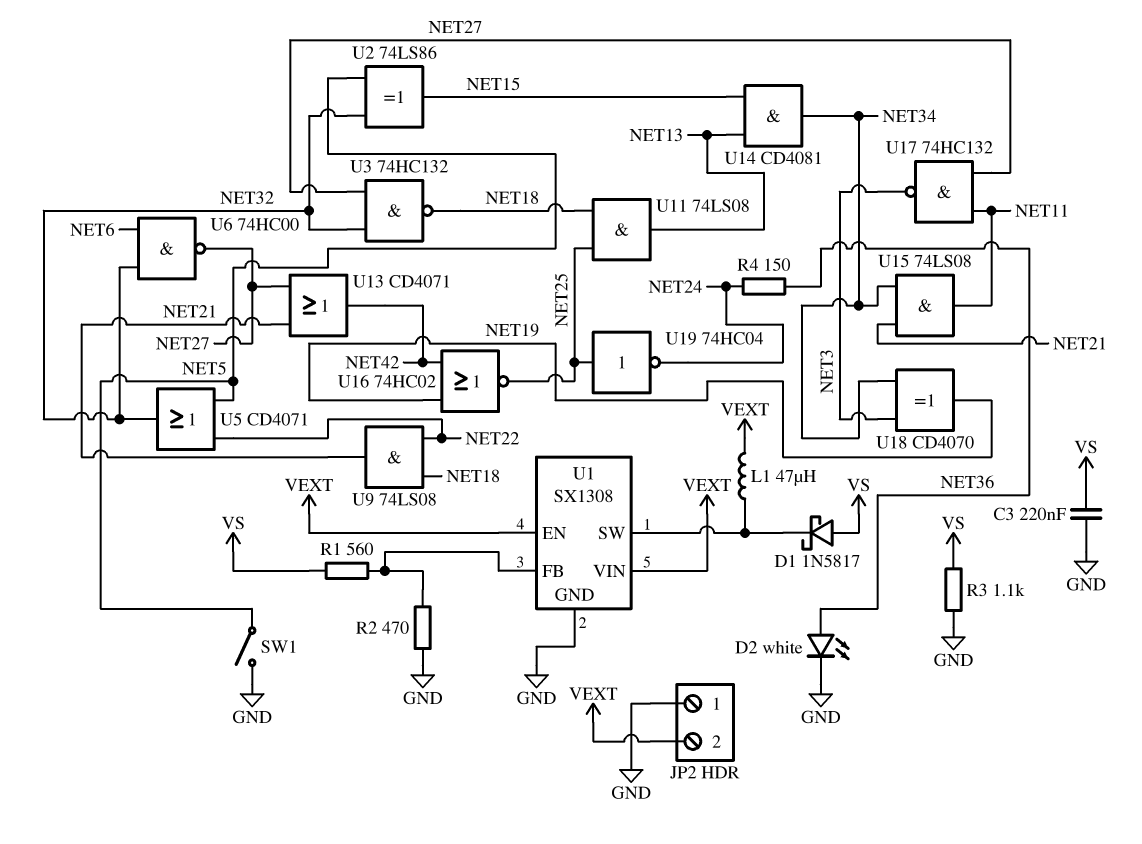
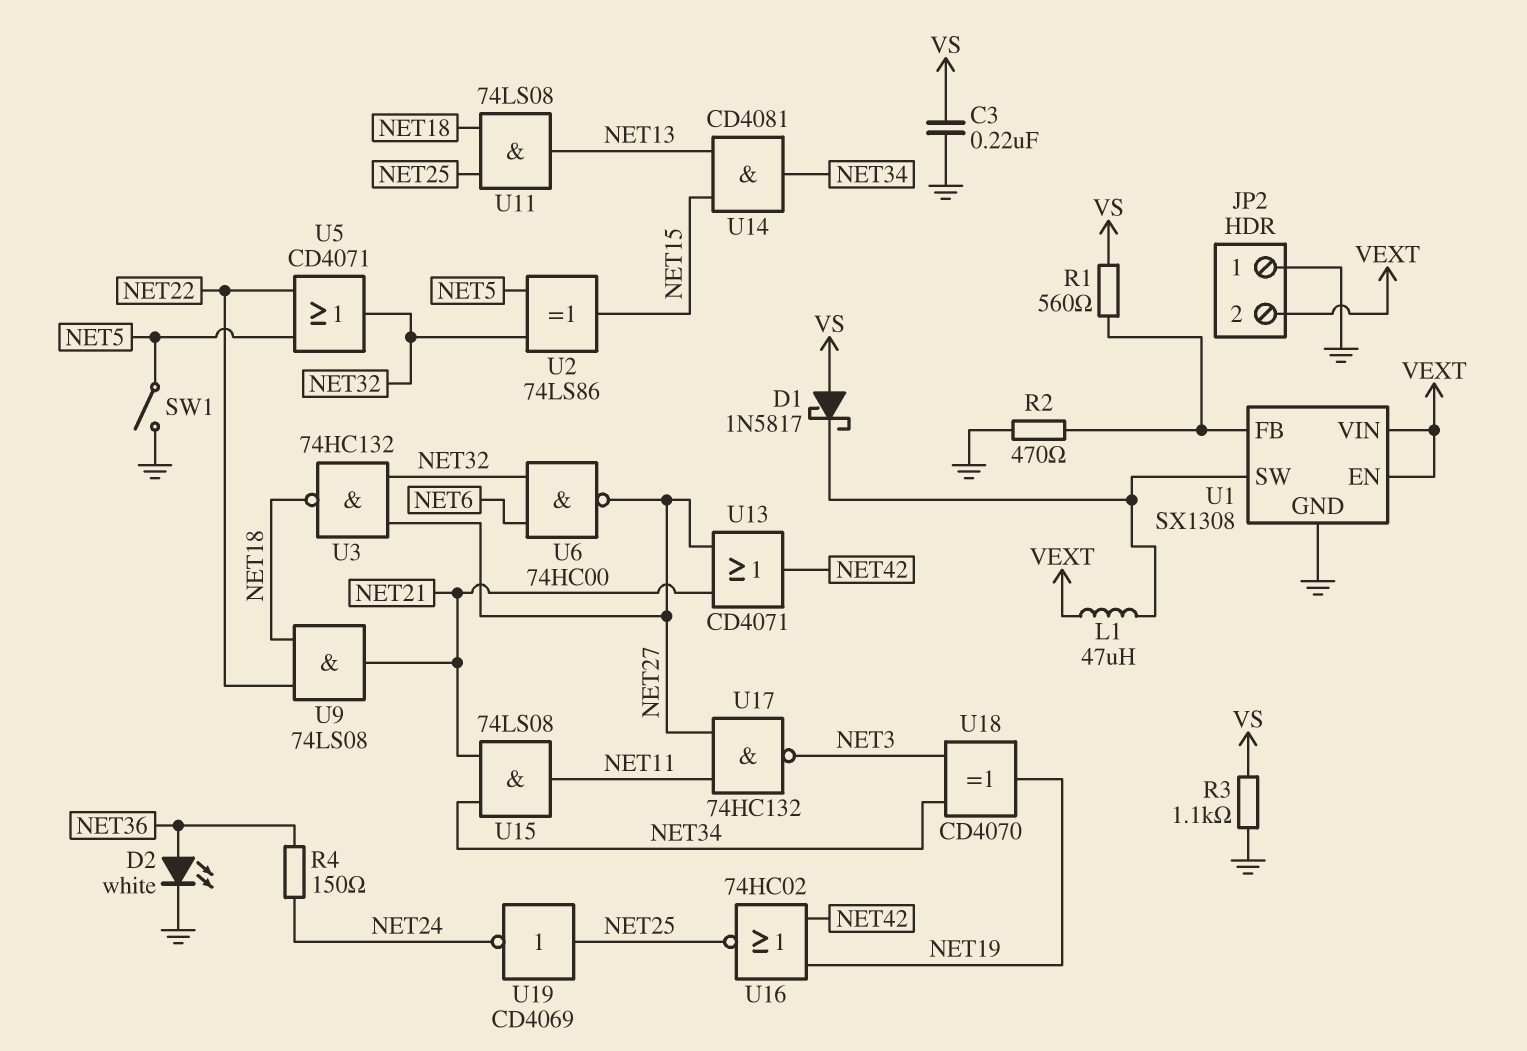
U19: NOT 74HC04 (in NET25, out NET24) -> NOT CD4069 (in NET25, out NET24)

